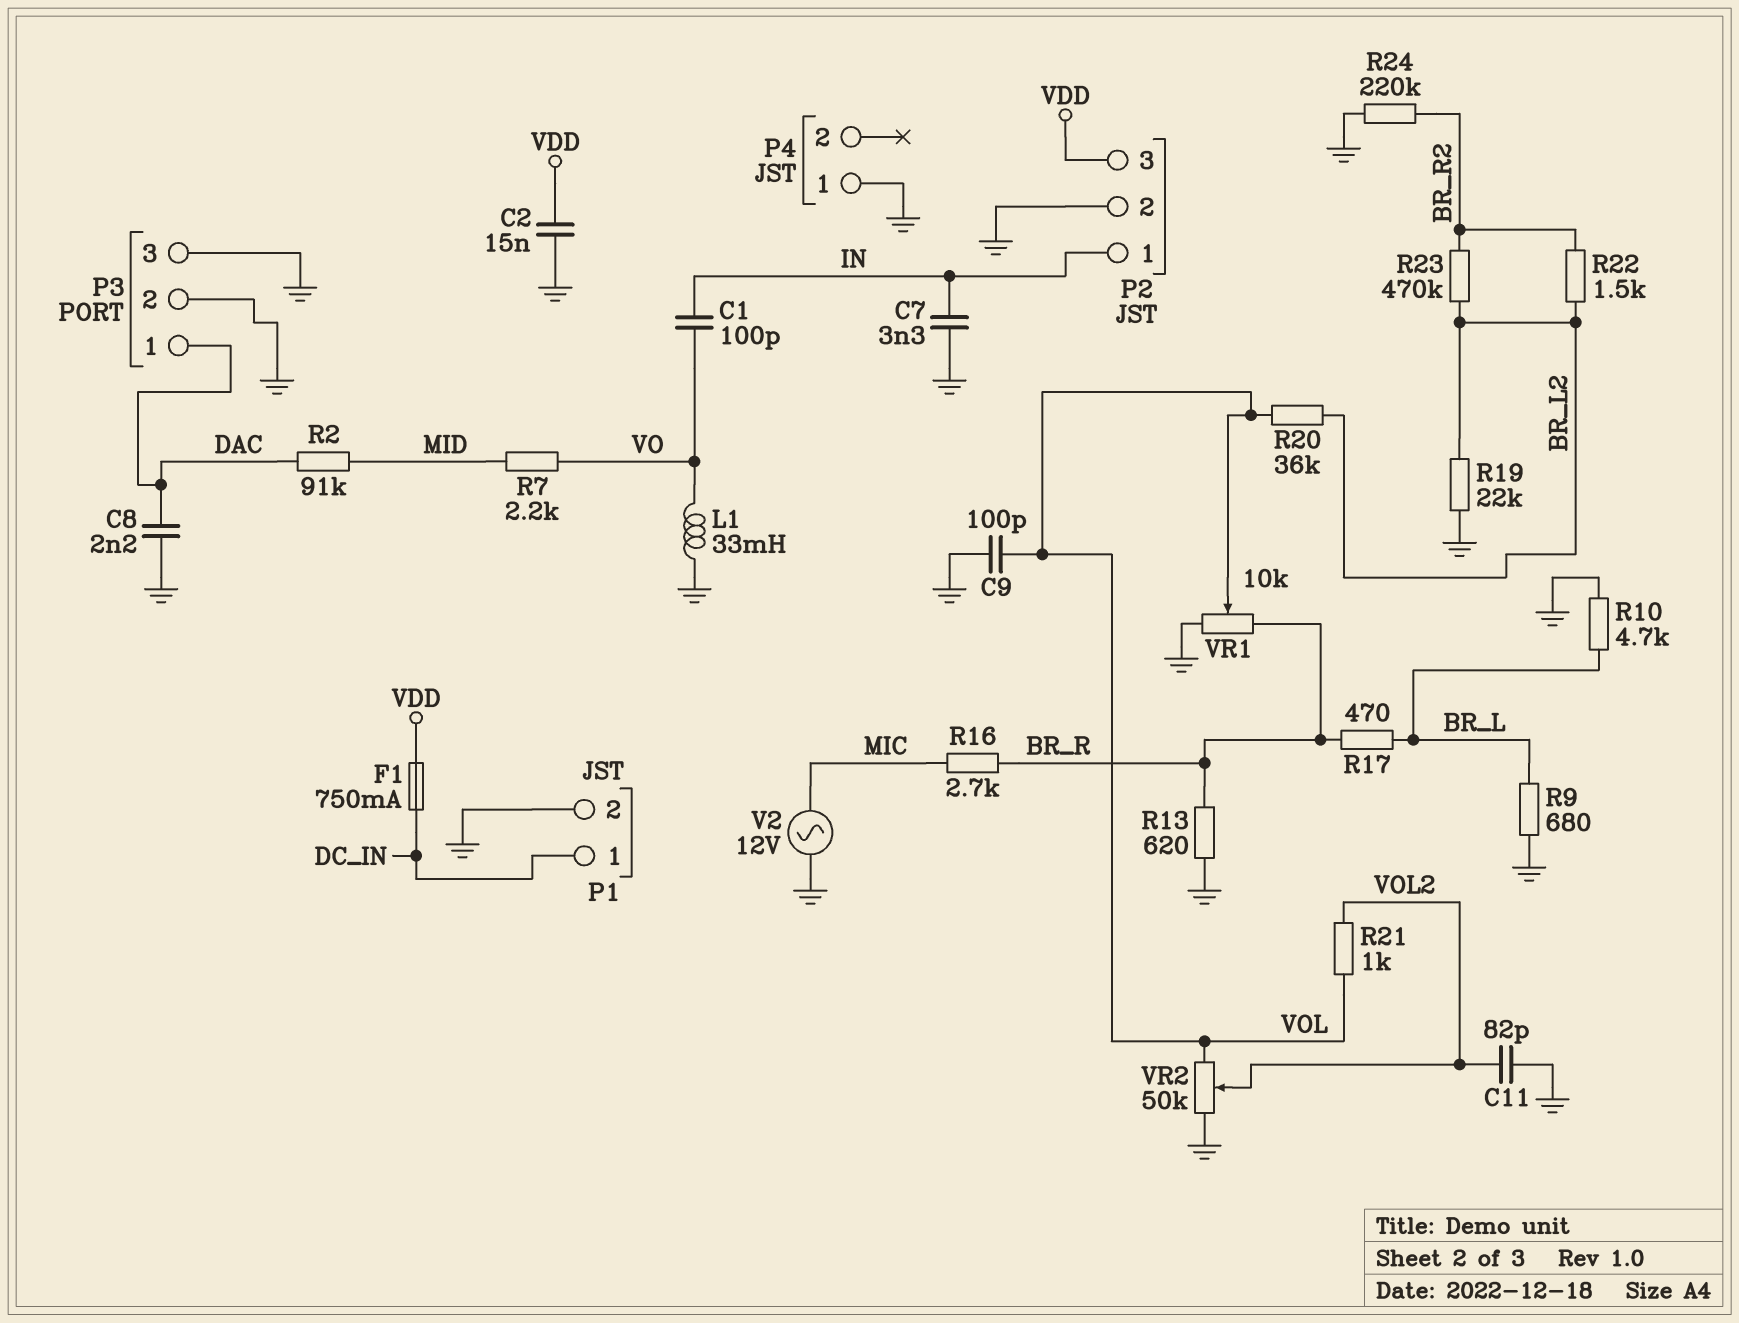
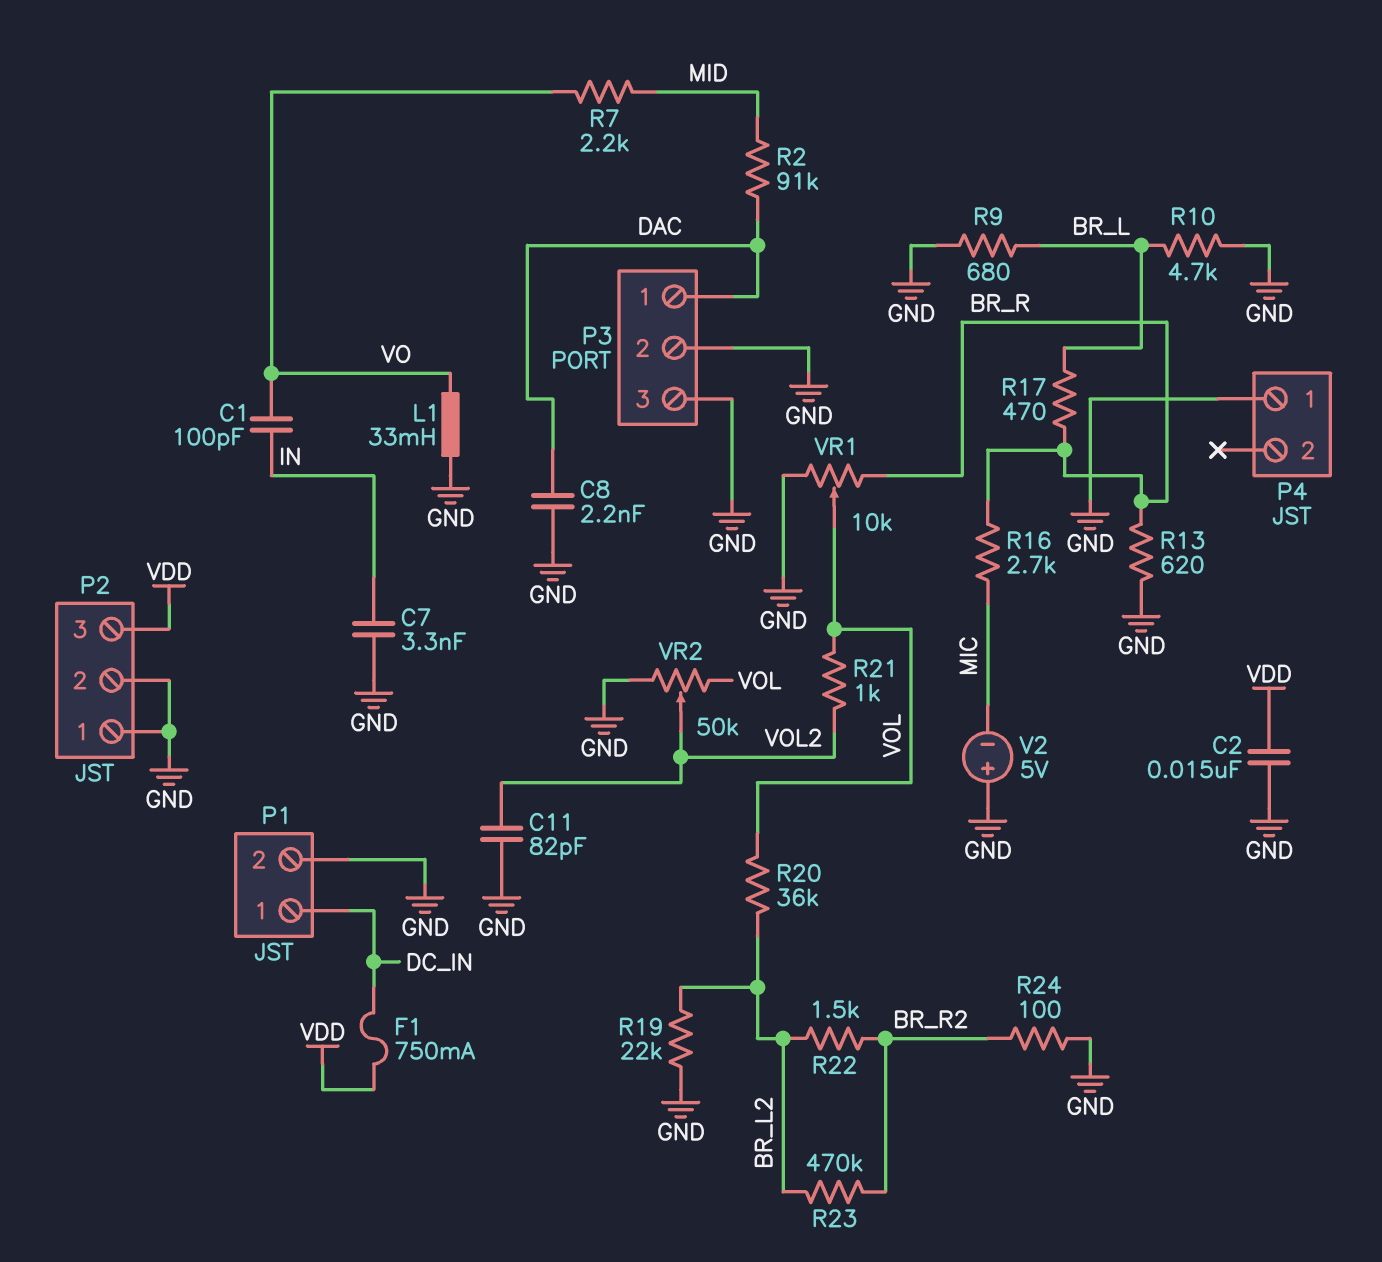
C9: 100pF (GND, VOL) -> none
P2 pin 1: IN -> GND
R24: 220k (BR_R2, GND) -> 100 (BR_R2, GND)
V2: AC 12V (GND, MIC) -> 5V (plus GND, minus MIC)

